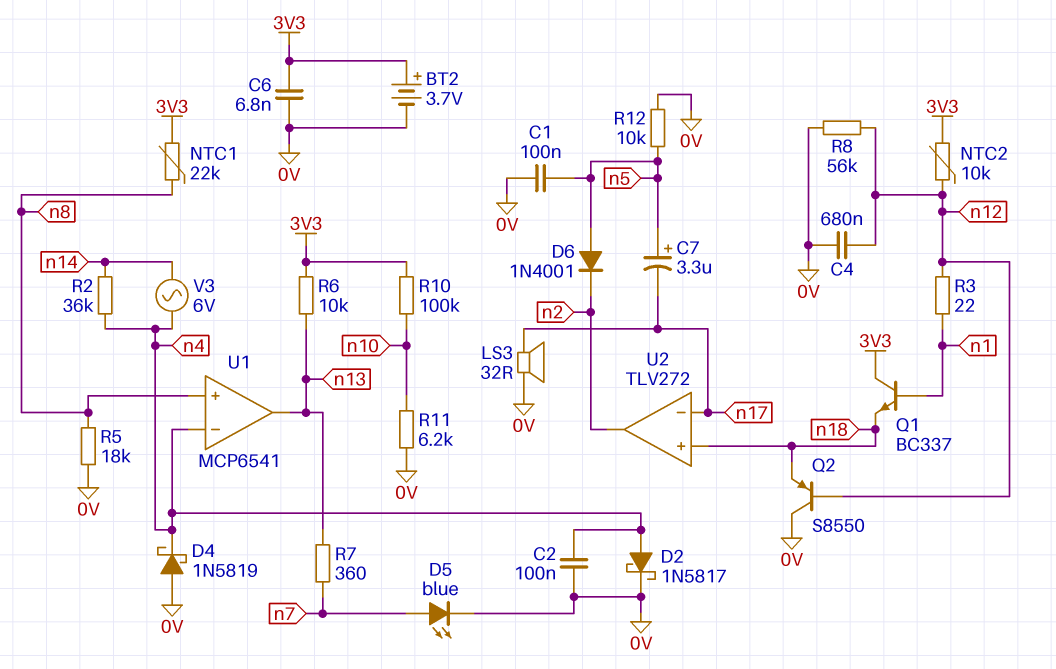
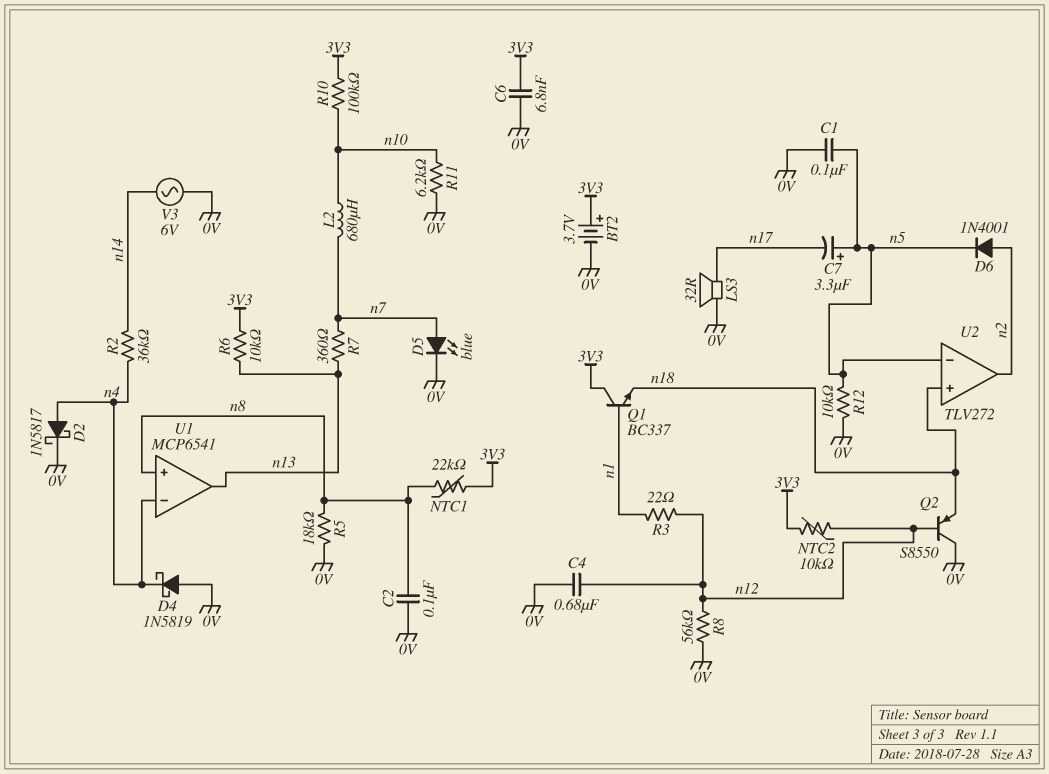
C2: 100nF (0V, n4) -> 100nF (0V, n8)
D6: diode 1N4001 (A n5, K n2) -> diode 1N4001 (A n2, K n5)
L2: none -> 680uH (n7, n10)
U2 pin in-: n17 -> n5
V3: AC 6V (n4, n14) -> AC 6V (0V, n14)

